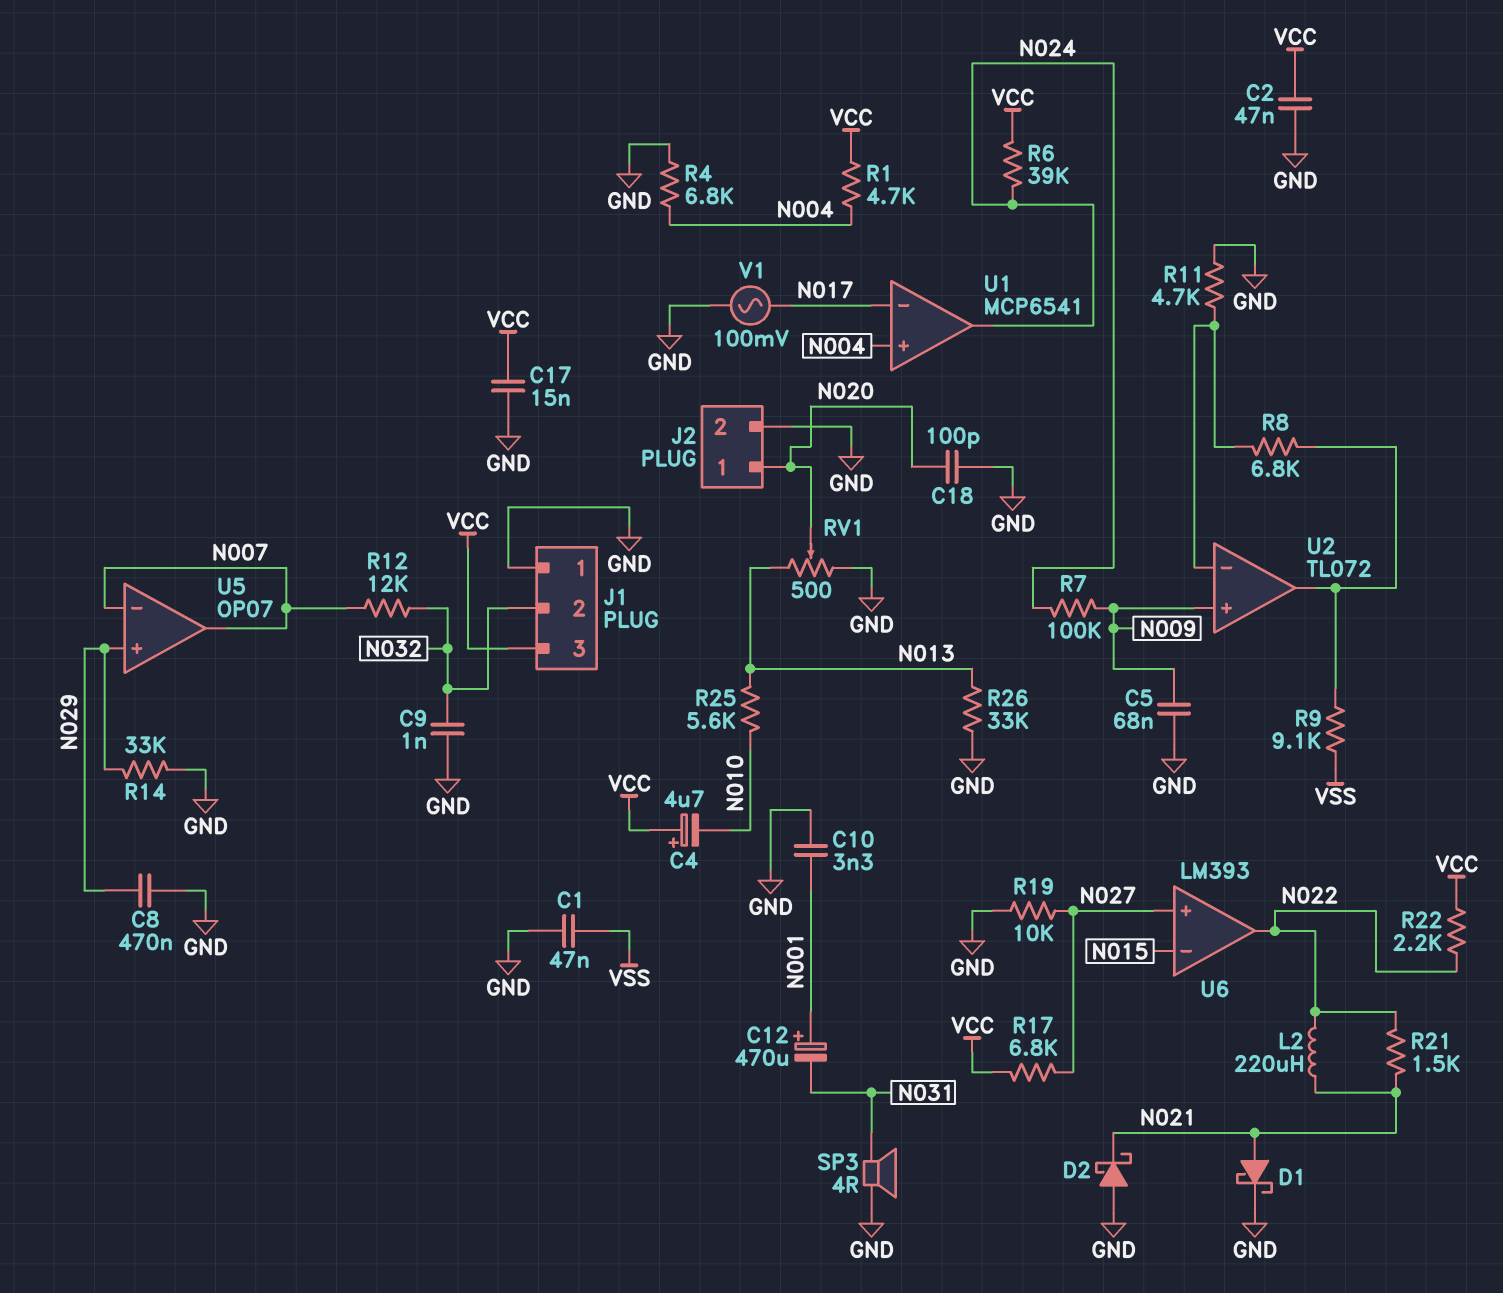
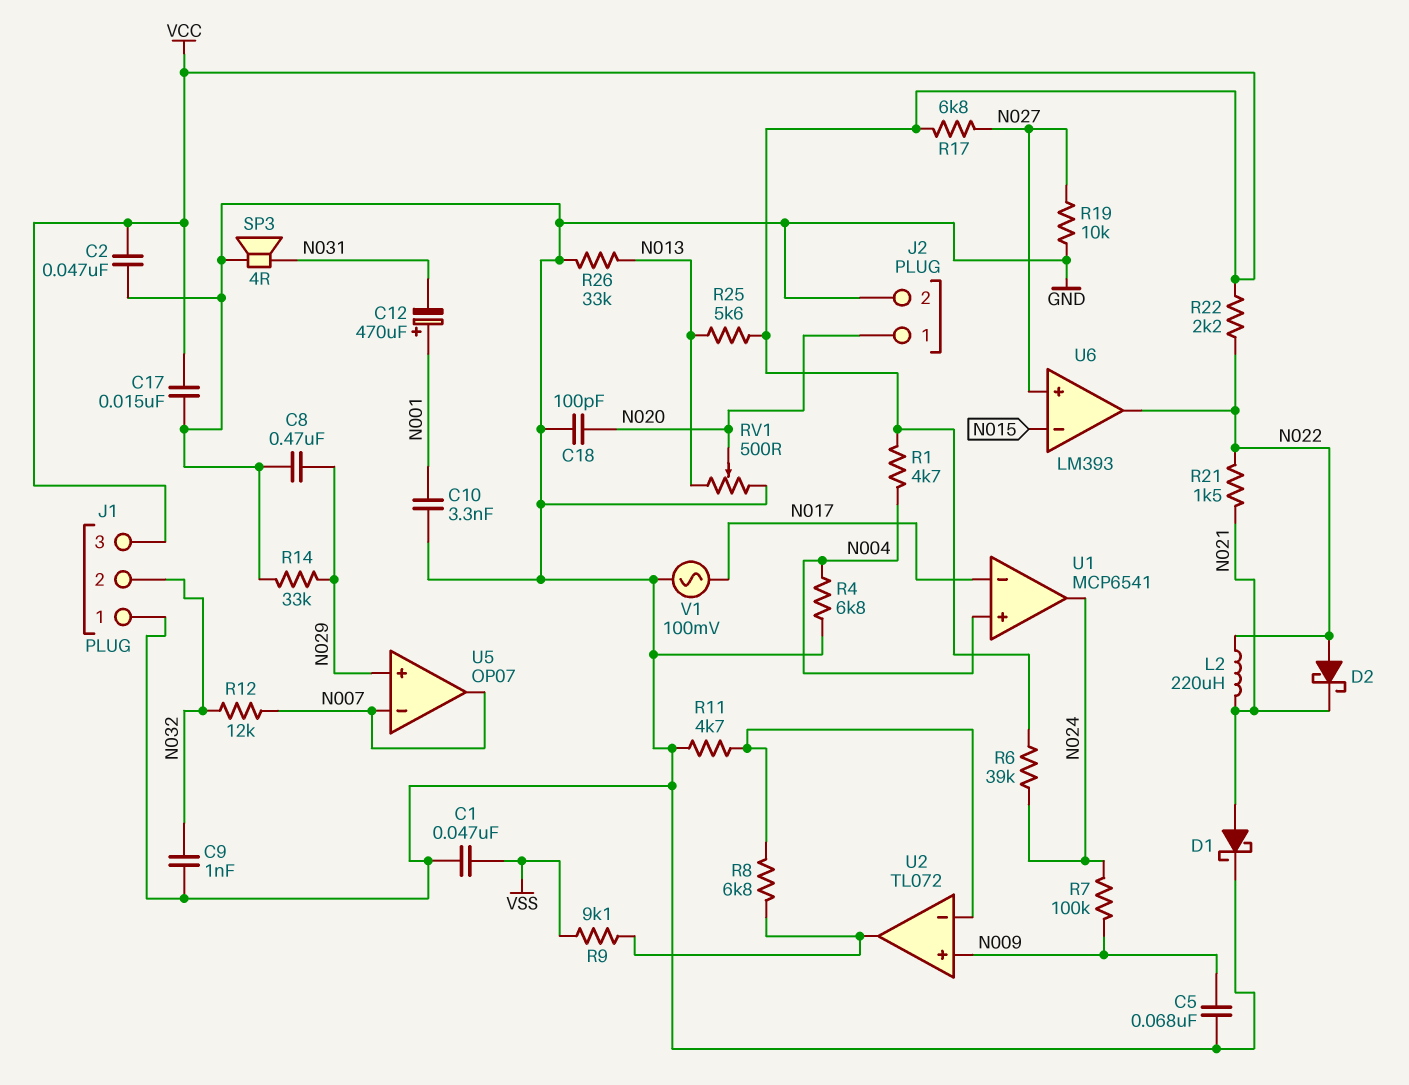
C4: 4.7uF (plus VCC, minus N010) -> none
D2: schottky (A GND, K N021) -> schottky (A N022, K N021)
R25: 5.6k (N010, N013) -> 5.6k (N013, VCC)

